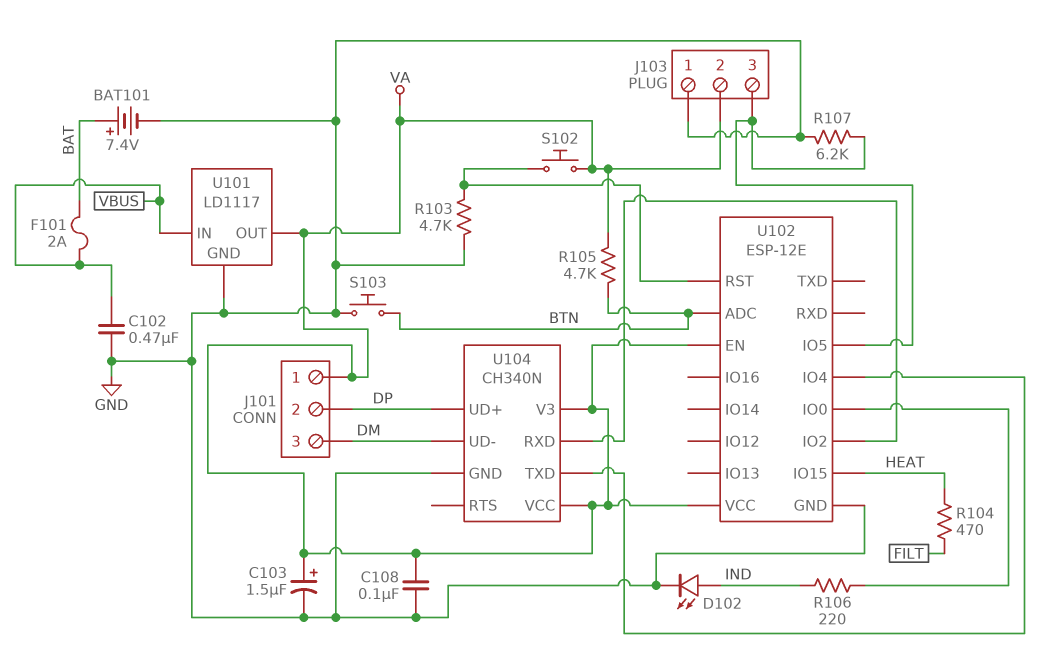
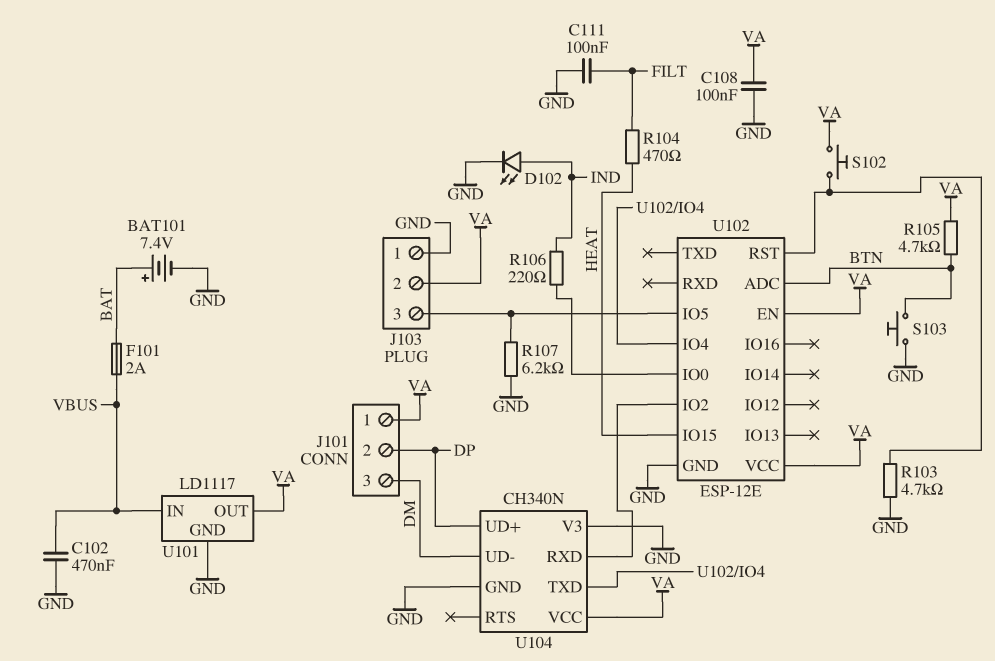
C103: 1.5uF (plus VA, minus GND) -> none
C111: none -> 100nF (FILT, GND)
U104 pin V3: VA -> GND

